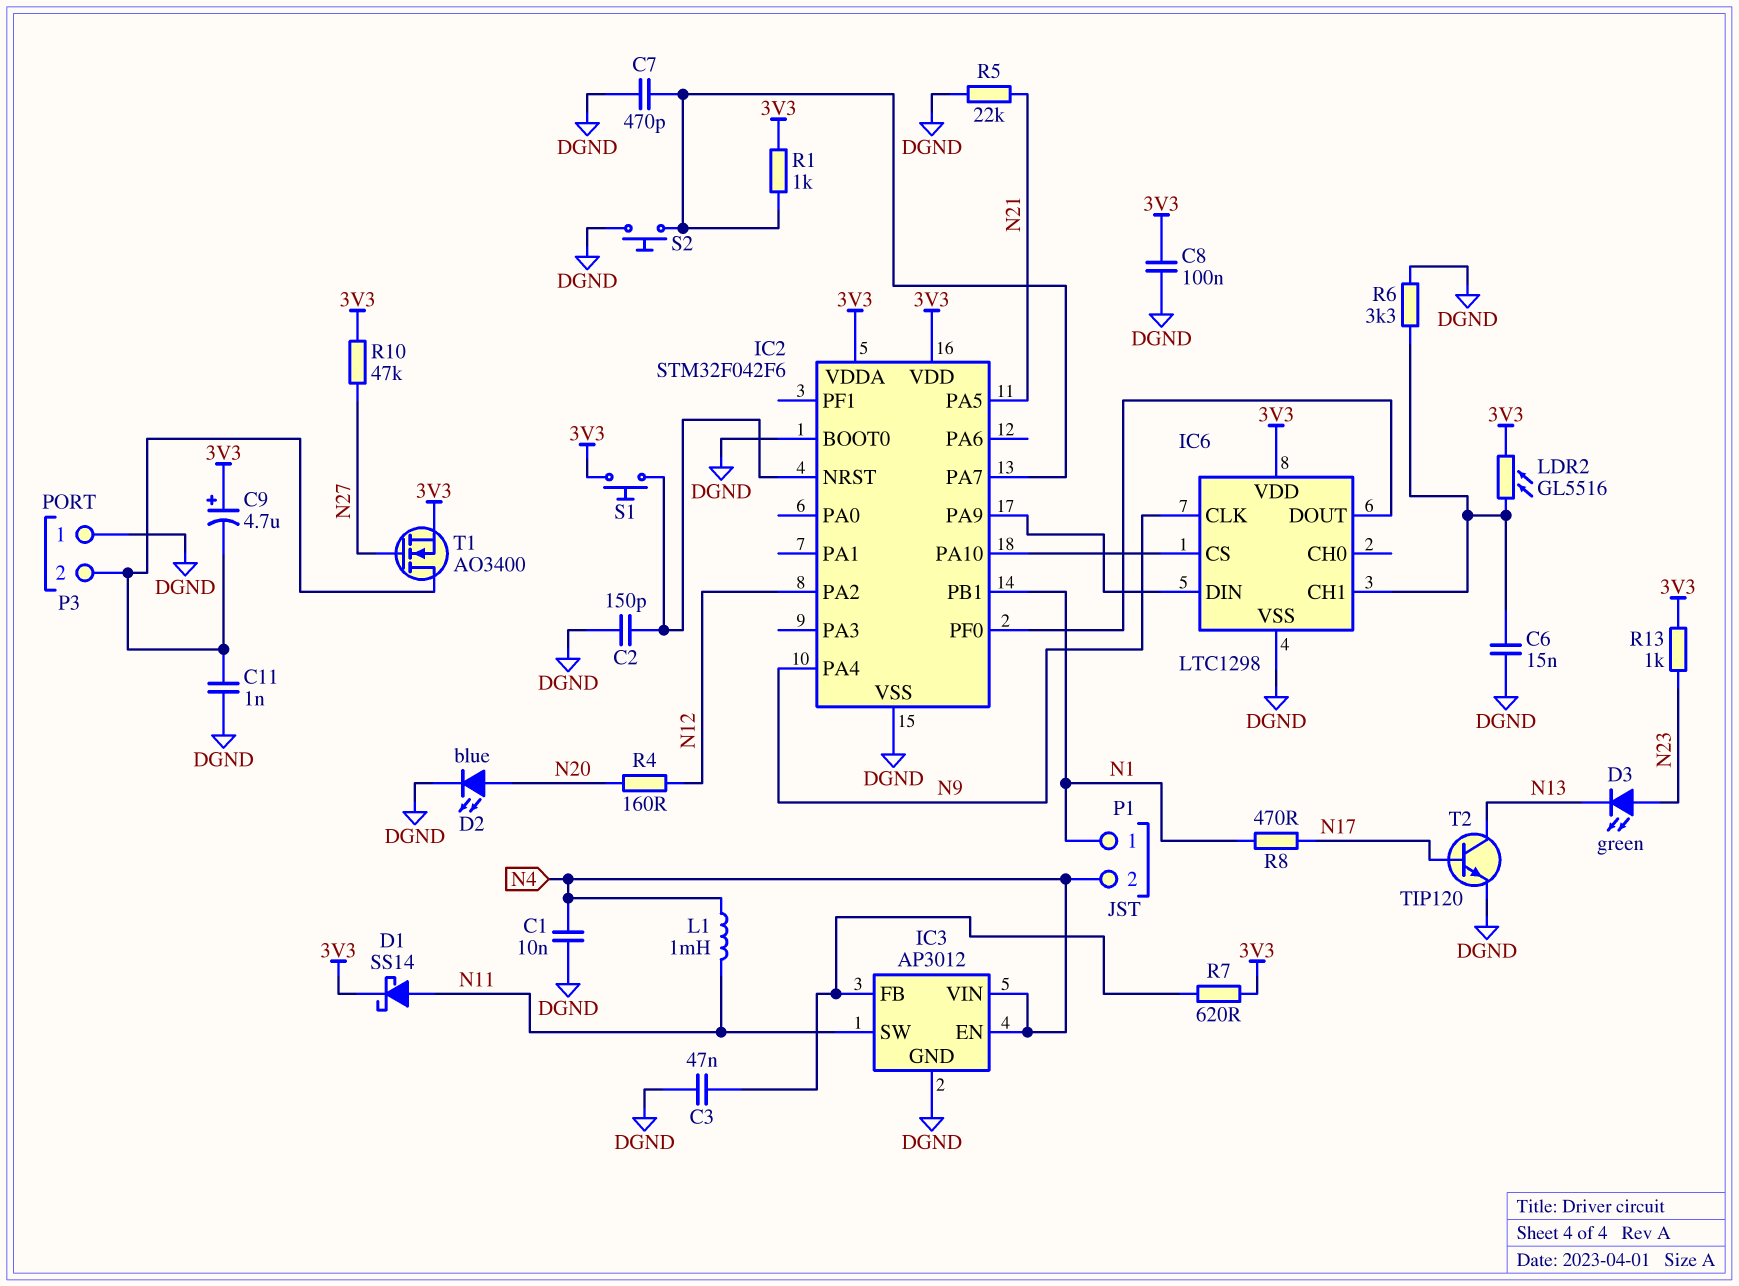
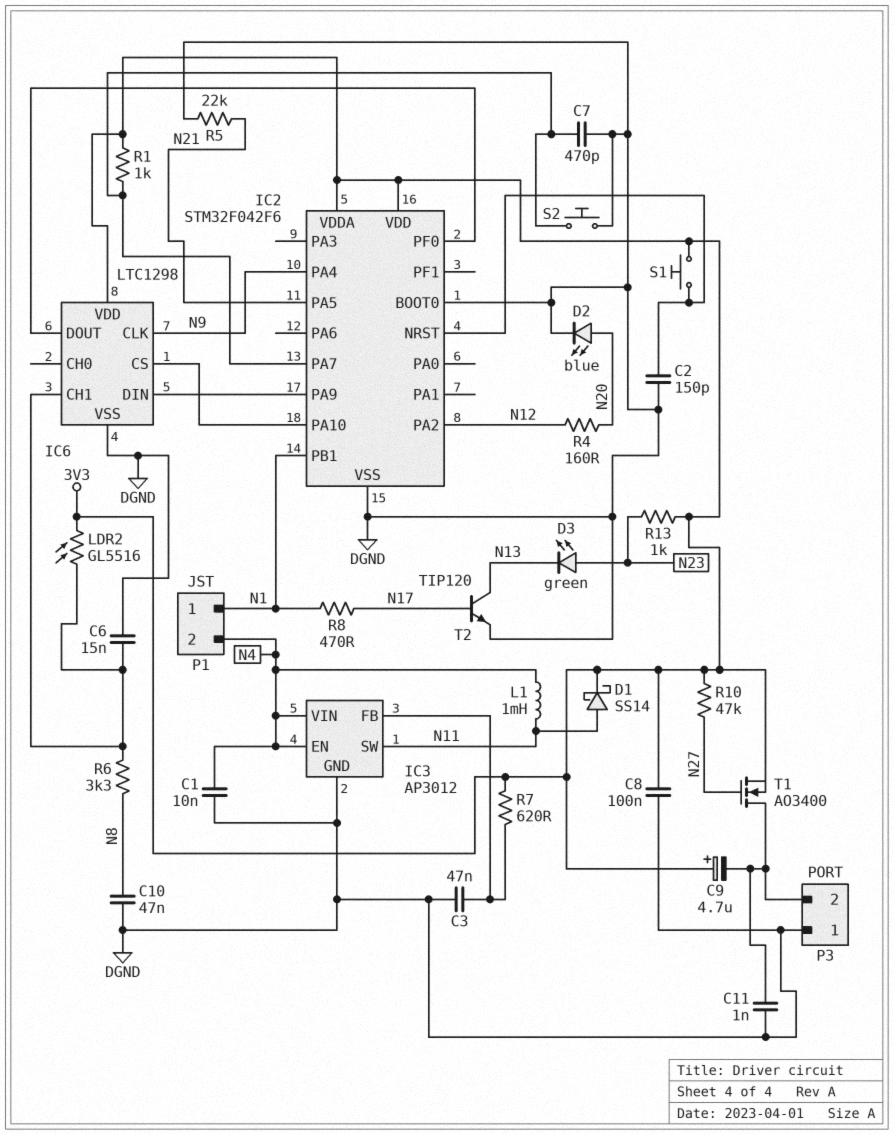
C10: none -> 47nF (DGND, N8)
R6: 3.3k (DGND, IC6/CH1) -> 3.3k (IC6/CH1, N8)

